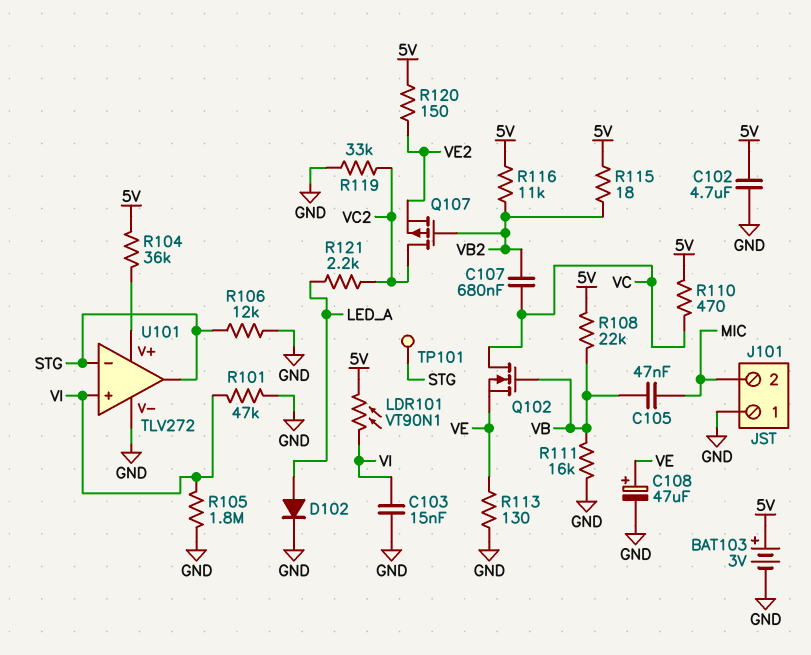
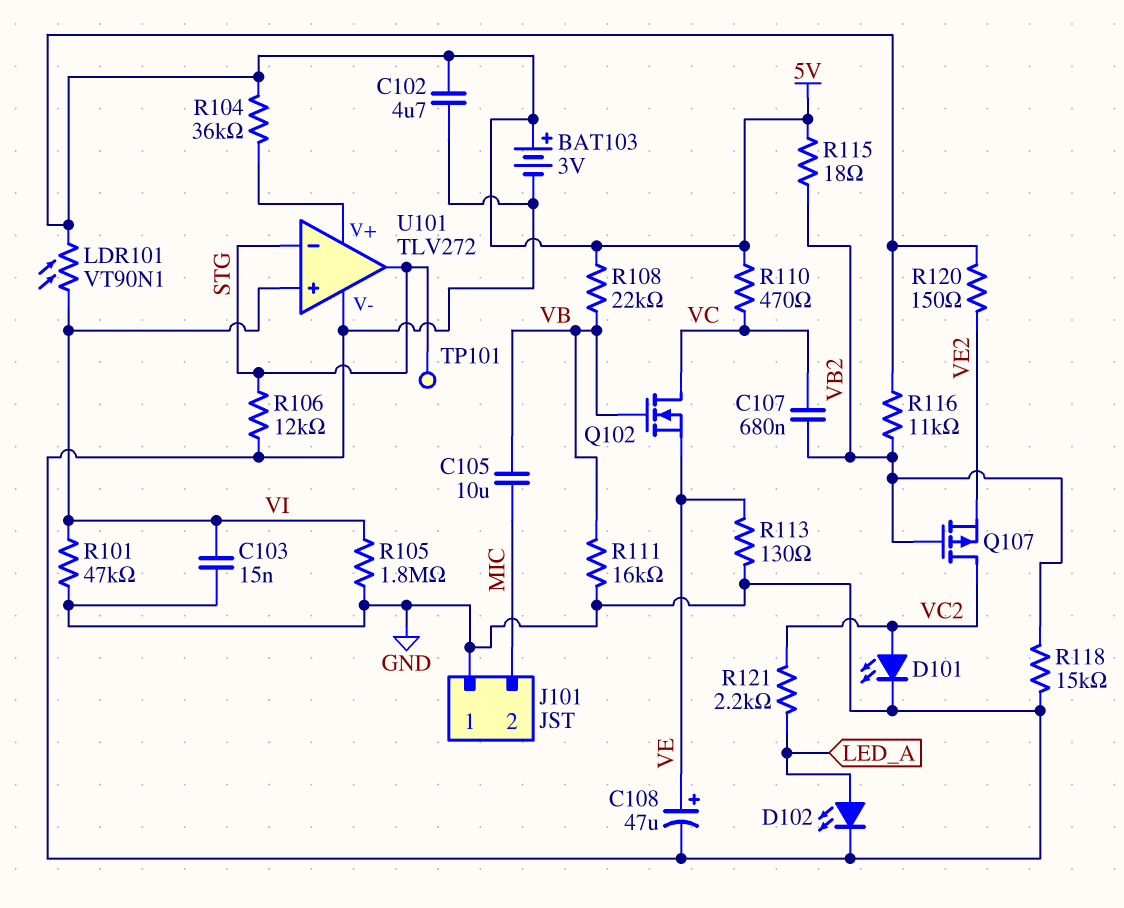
C105: 47nF (MIC, VB) -> 10uF (MIC, VB)
D101: none -> LED (A VC2, K GND)
D102: diode (A LED_A, K GND) -> LED (A LED_A, K GND)
R118: none -> 15k (GND, VB2)
R119: 33k (GND, VC2) -> none

